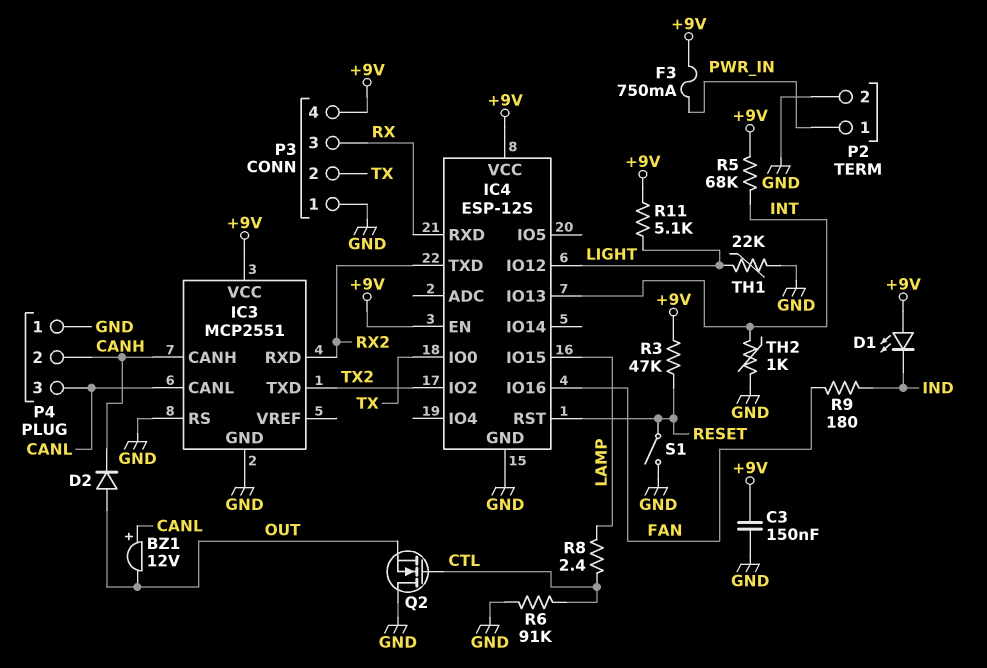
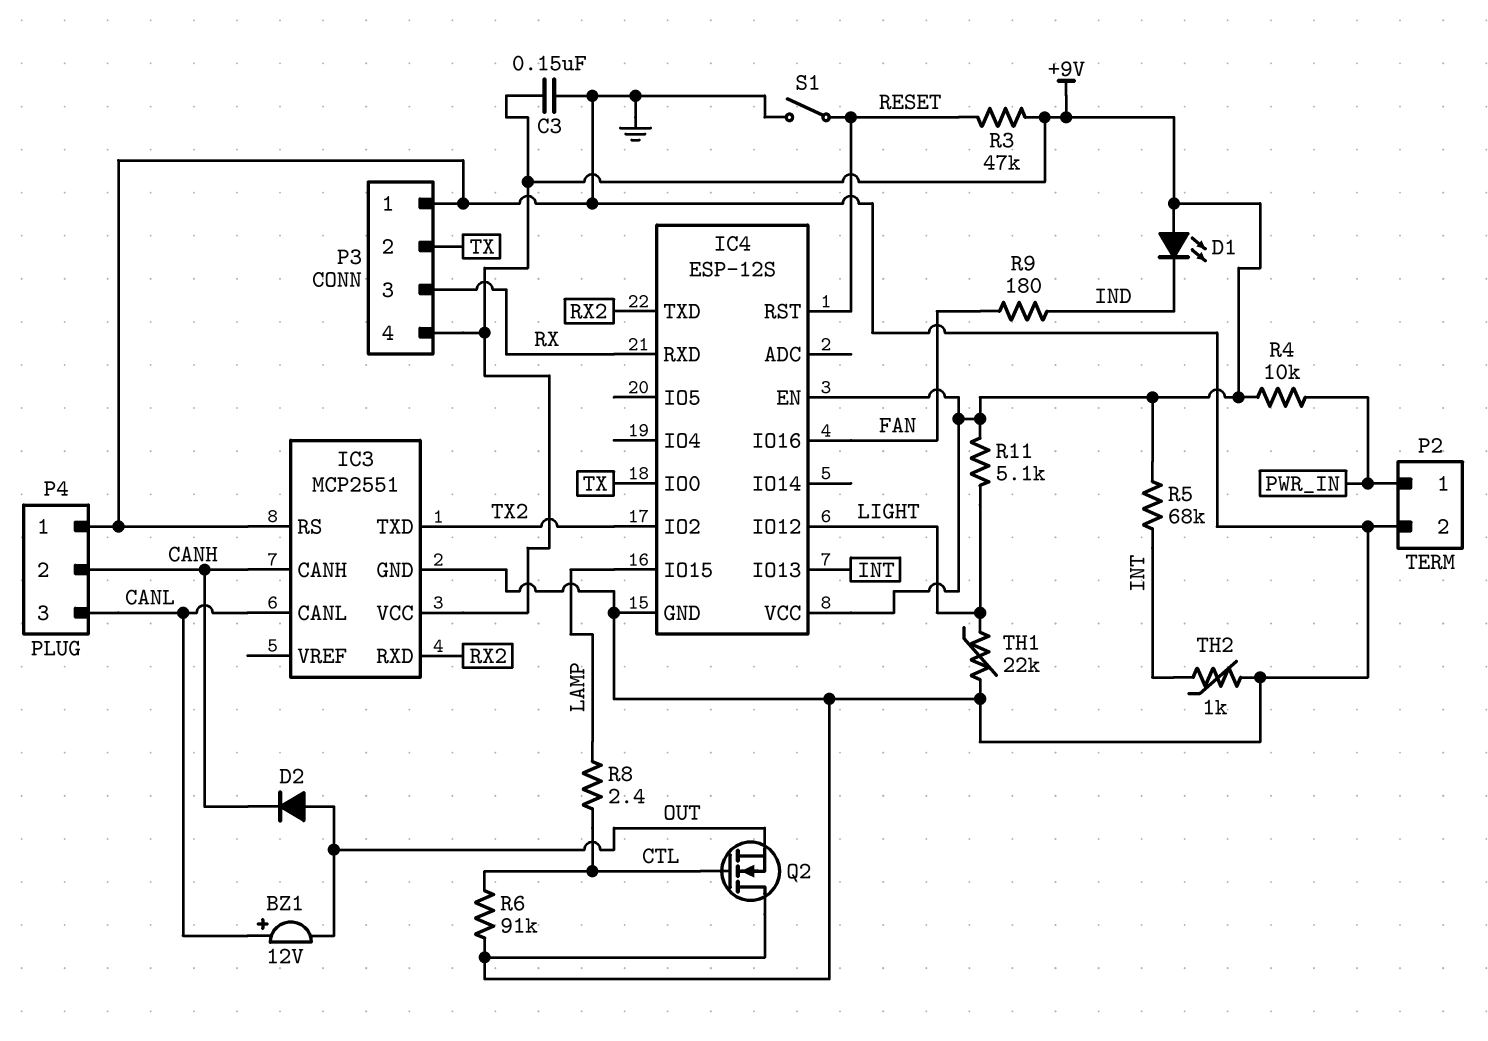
F3: 750mA (+9V, PWR_IN) -> none
R4: none -> 10k (+9V, PWR_IN)

